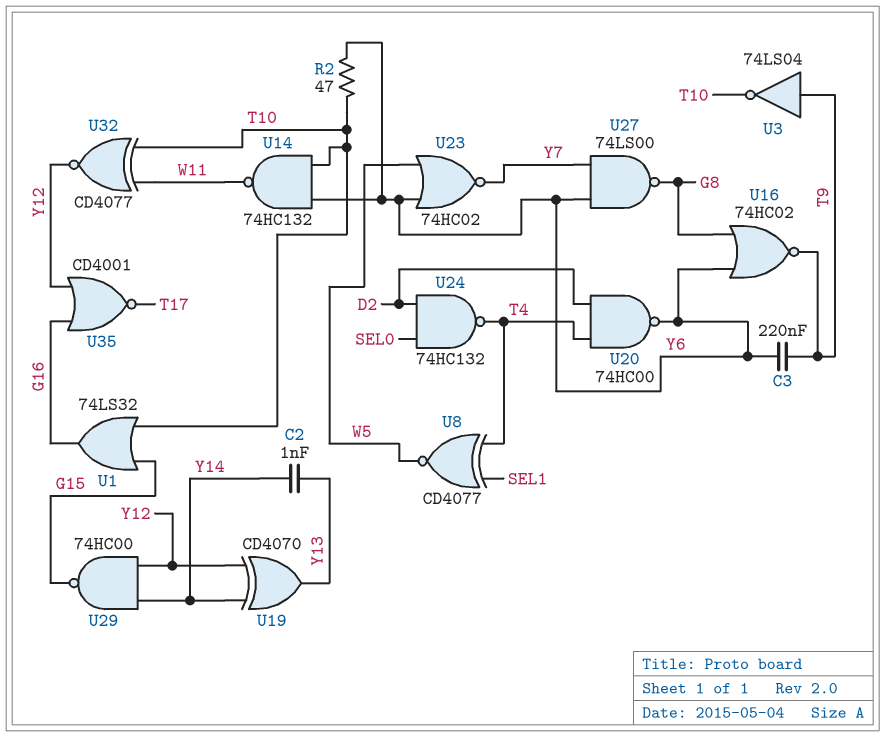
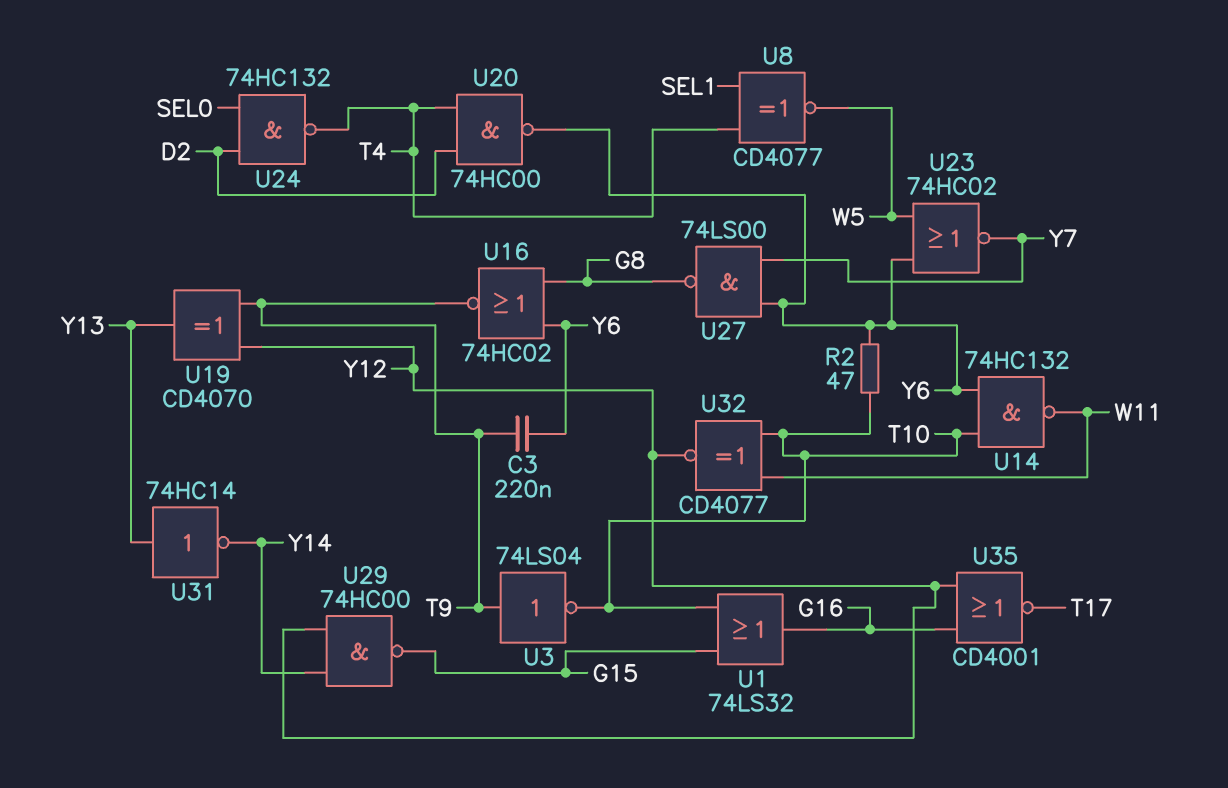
C2: 1nF (Y13, Y14) -> none
U19: XOR CD4070 (in Y12, in Y14, out Y13) -> XOR CD4070 (in T9, in Y12, out Y13)
U31: none -> NOT 74HC14 (in Y13, out Y14)

